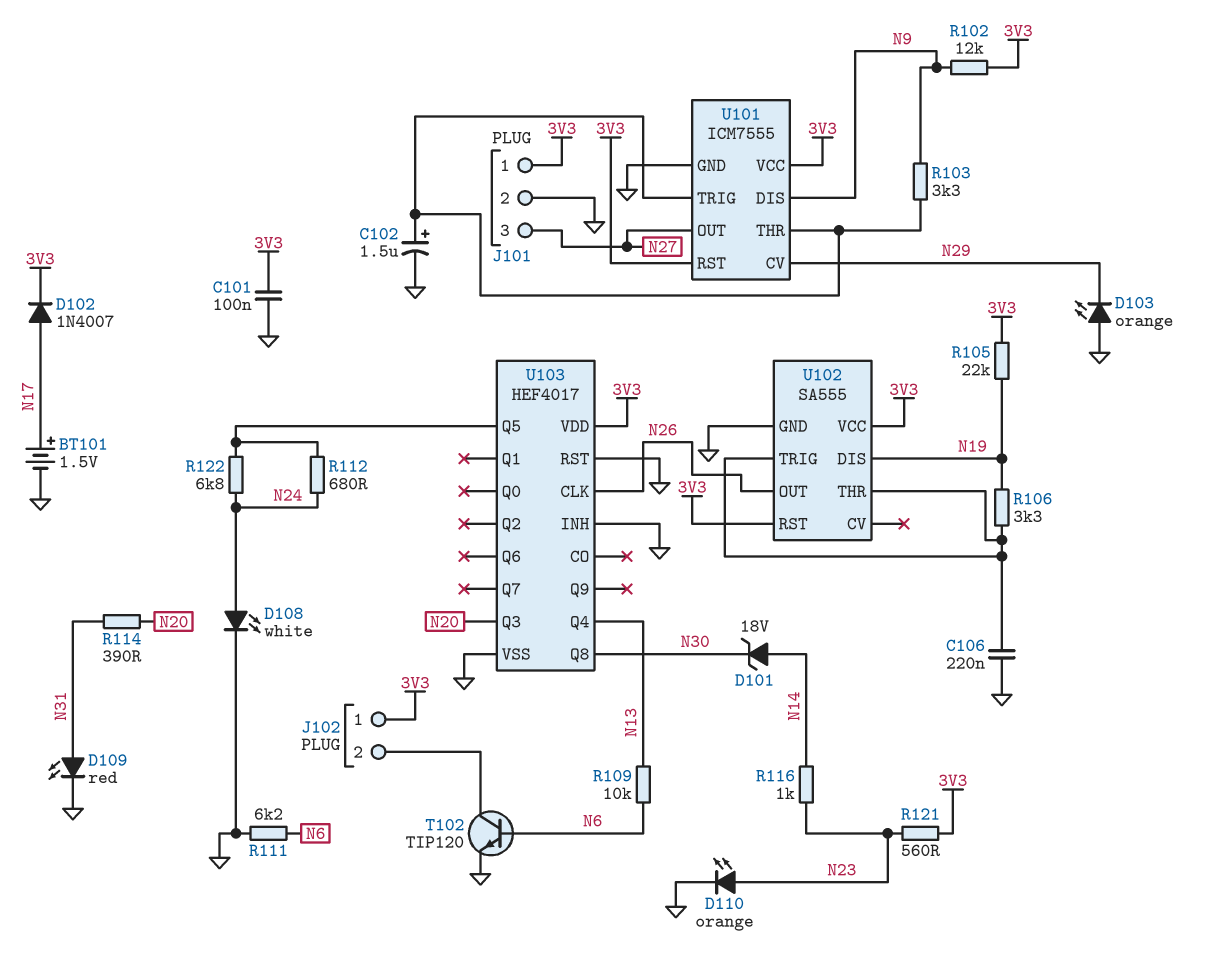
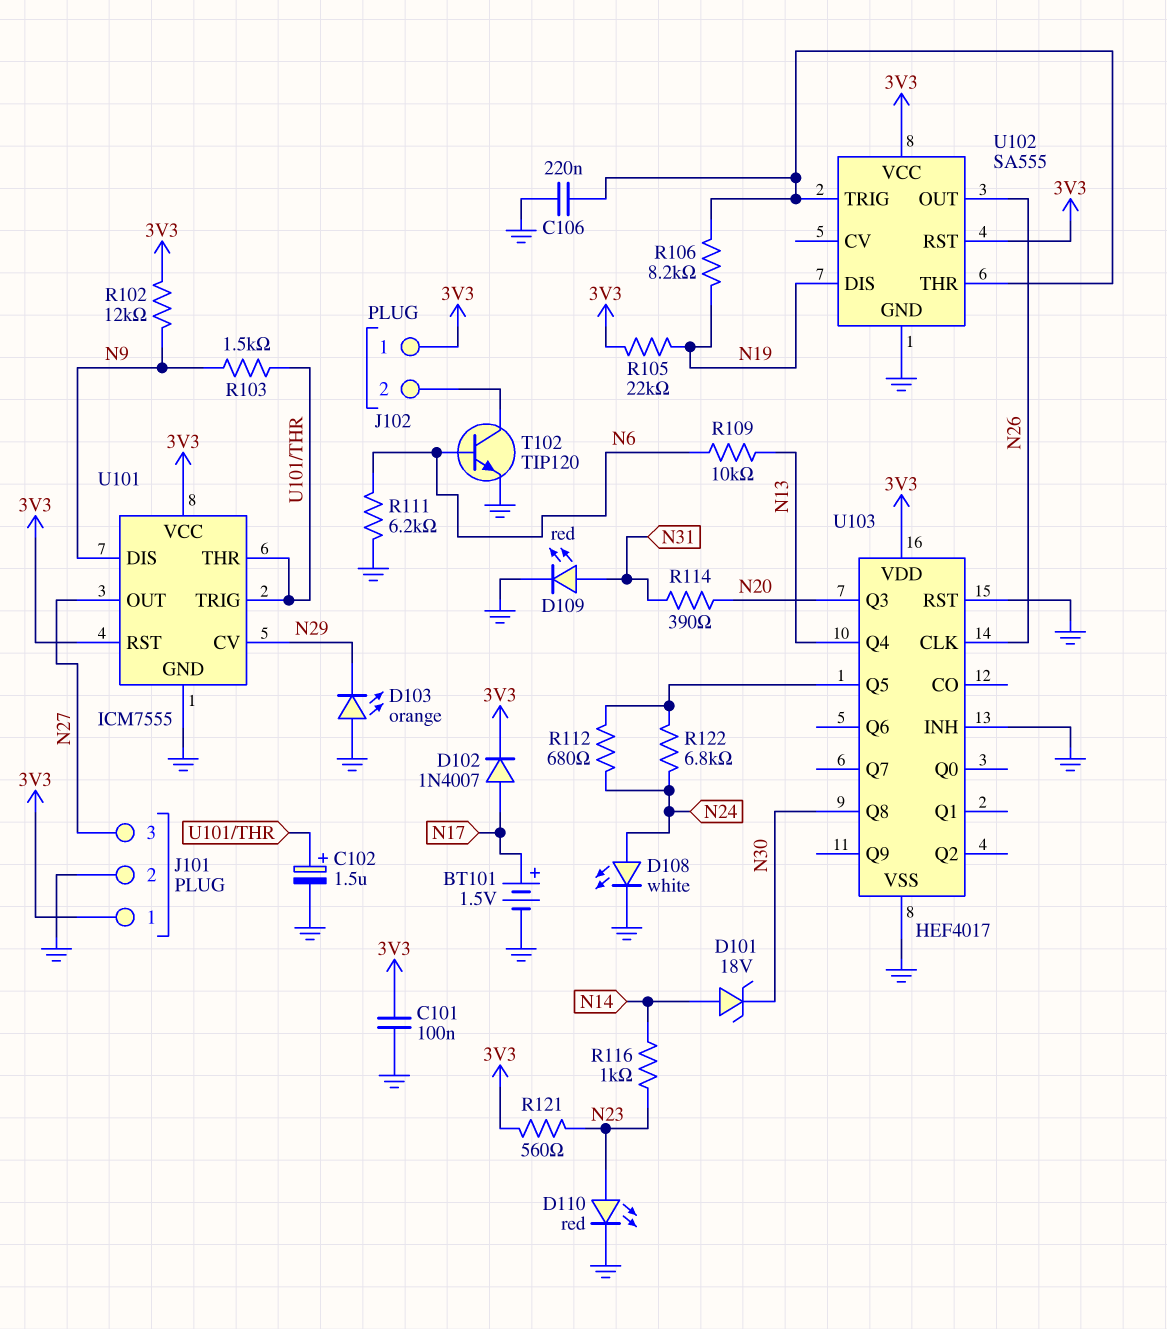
D110: LED orange (A N23, K GND) -> LED red (A N23, K GND)
R103: 3.3k (N9, U101/THR) -> 1.5k (N9, U101/THR)
R106: 3.3k (N19, U102/THR) -> 8.2k (N19, U102/THR)

